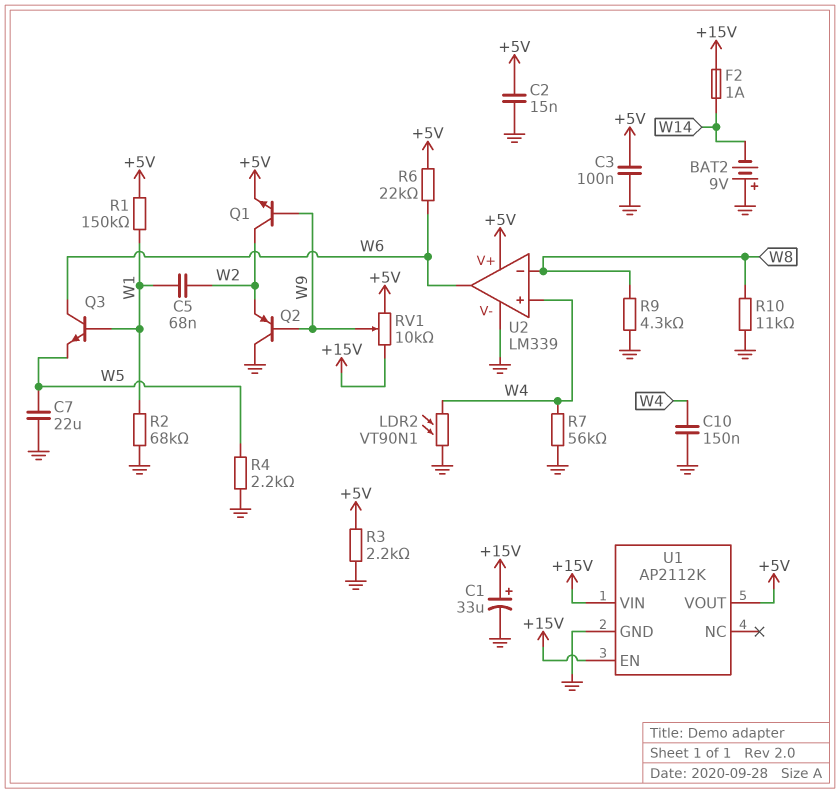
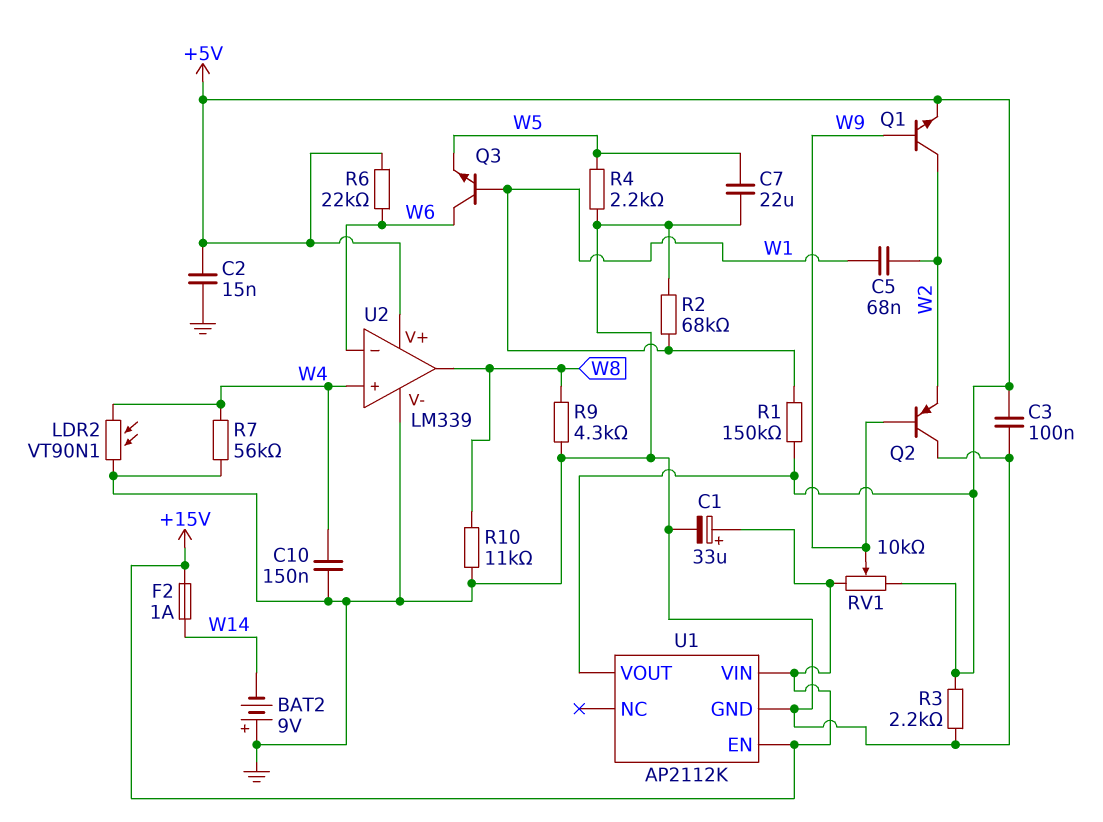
U2 pin in-: W8 -> W6
U2 pin out: W6 -> W8

